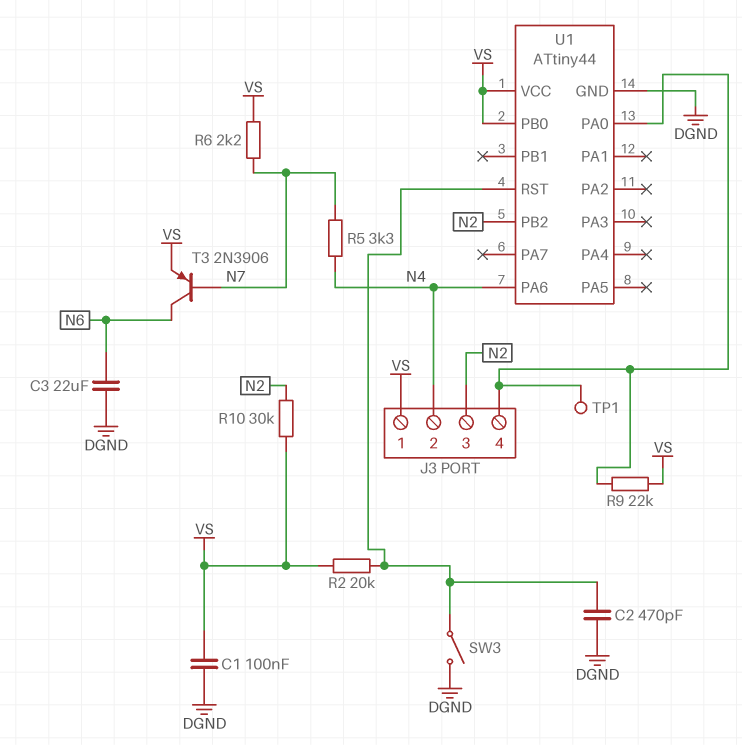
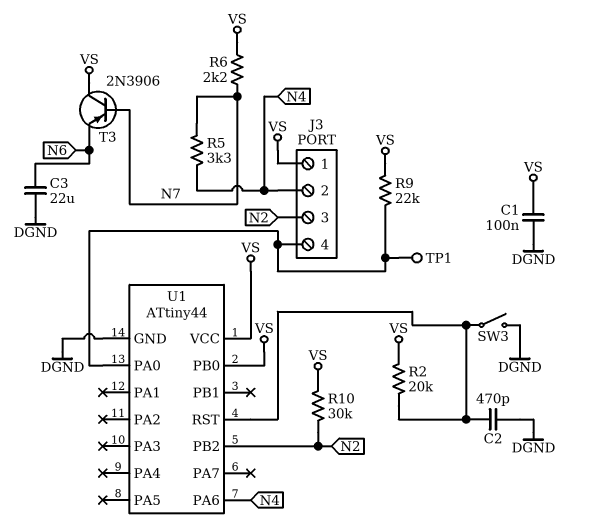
T3: PNP 2N3906 (B N7, C N6, E VS) -> PNP 2N3906 (B N7, C VS, E N6)

